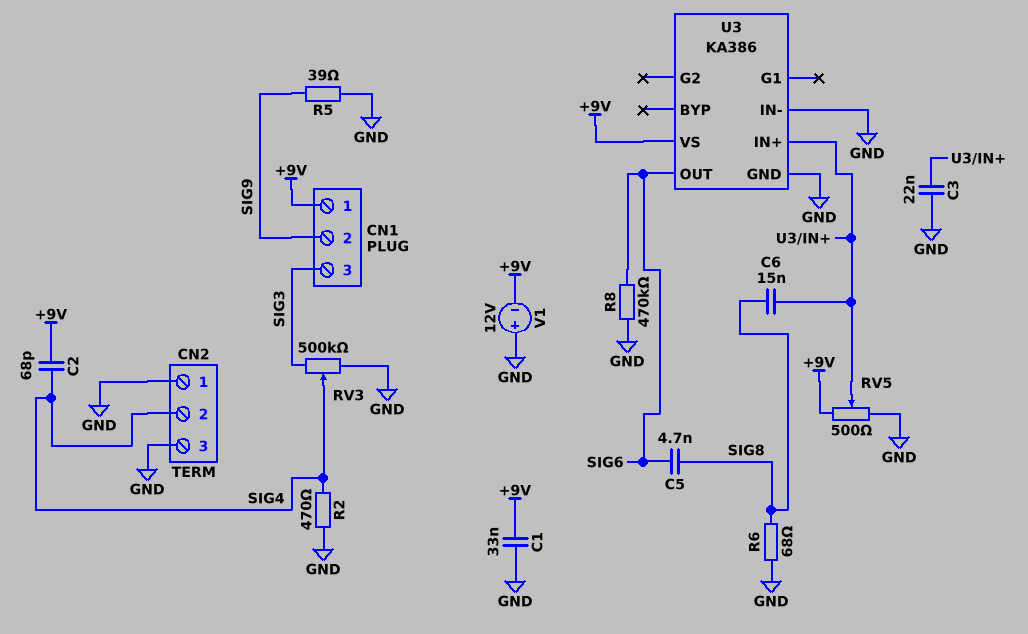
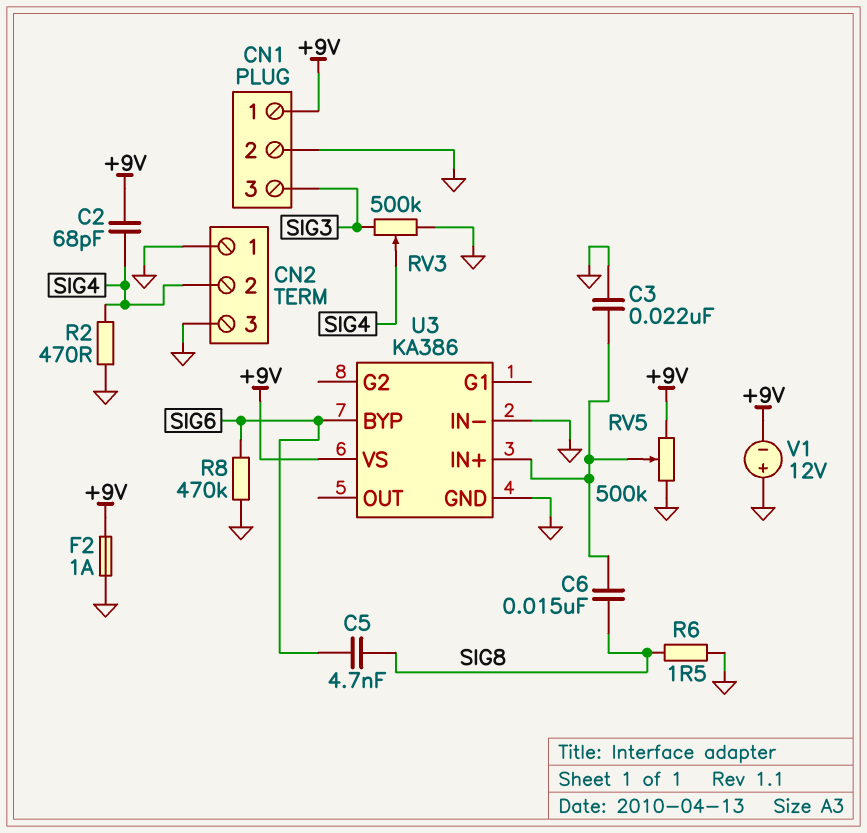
C1: 33nF (+9V, GND) -> none
CN1 pin 2: SIG9 -> GND
F2: none -> 1A (+9V, GND)
R5: 39 (GND, SIG9) -> none
R6: 68 (GND, SIG8) -> 1.5 (GND, SIG8)
RV5: 500 (+9V, GND, wiper U3/IN+) -> 500k (+9V, GND, wiper U3/IN+)
U3 pin BYP: none -> SIG6
U3 pin OUT: SIG6 -> none

